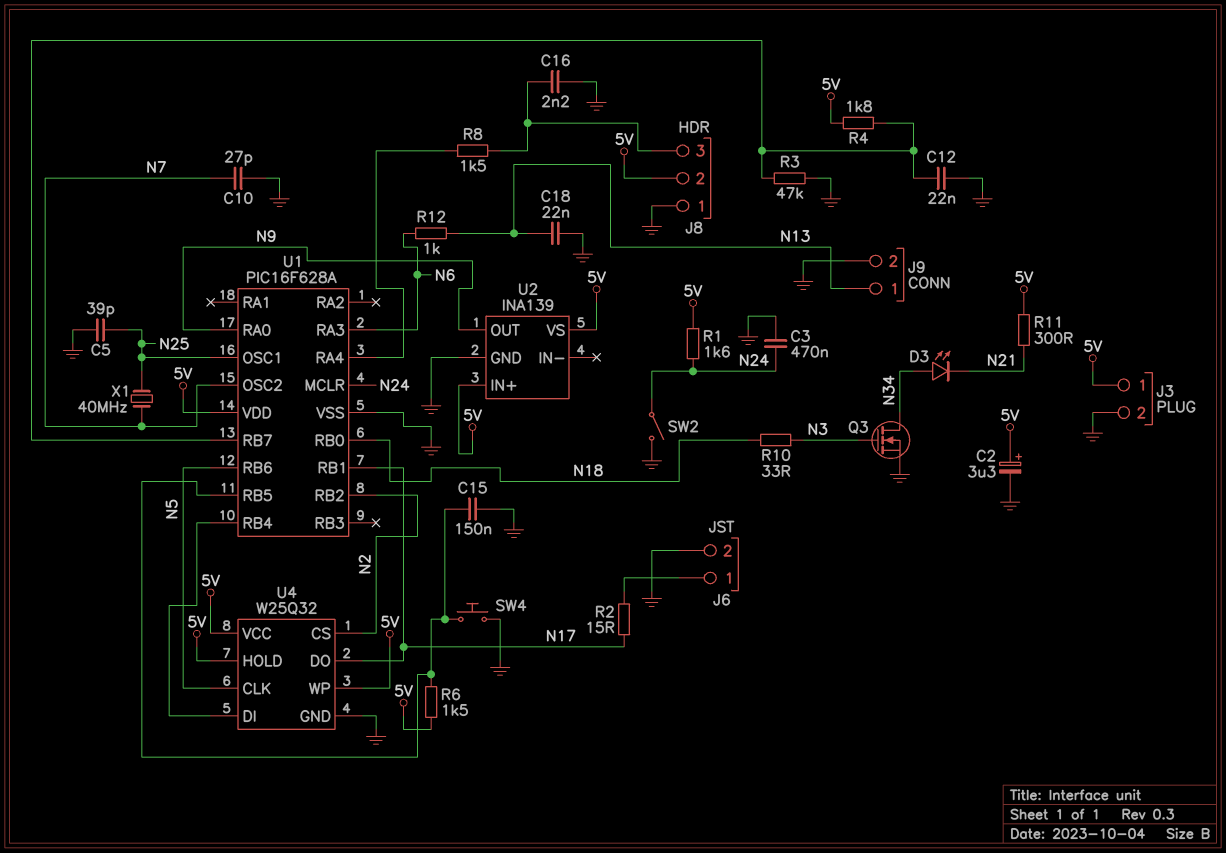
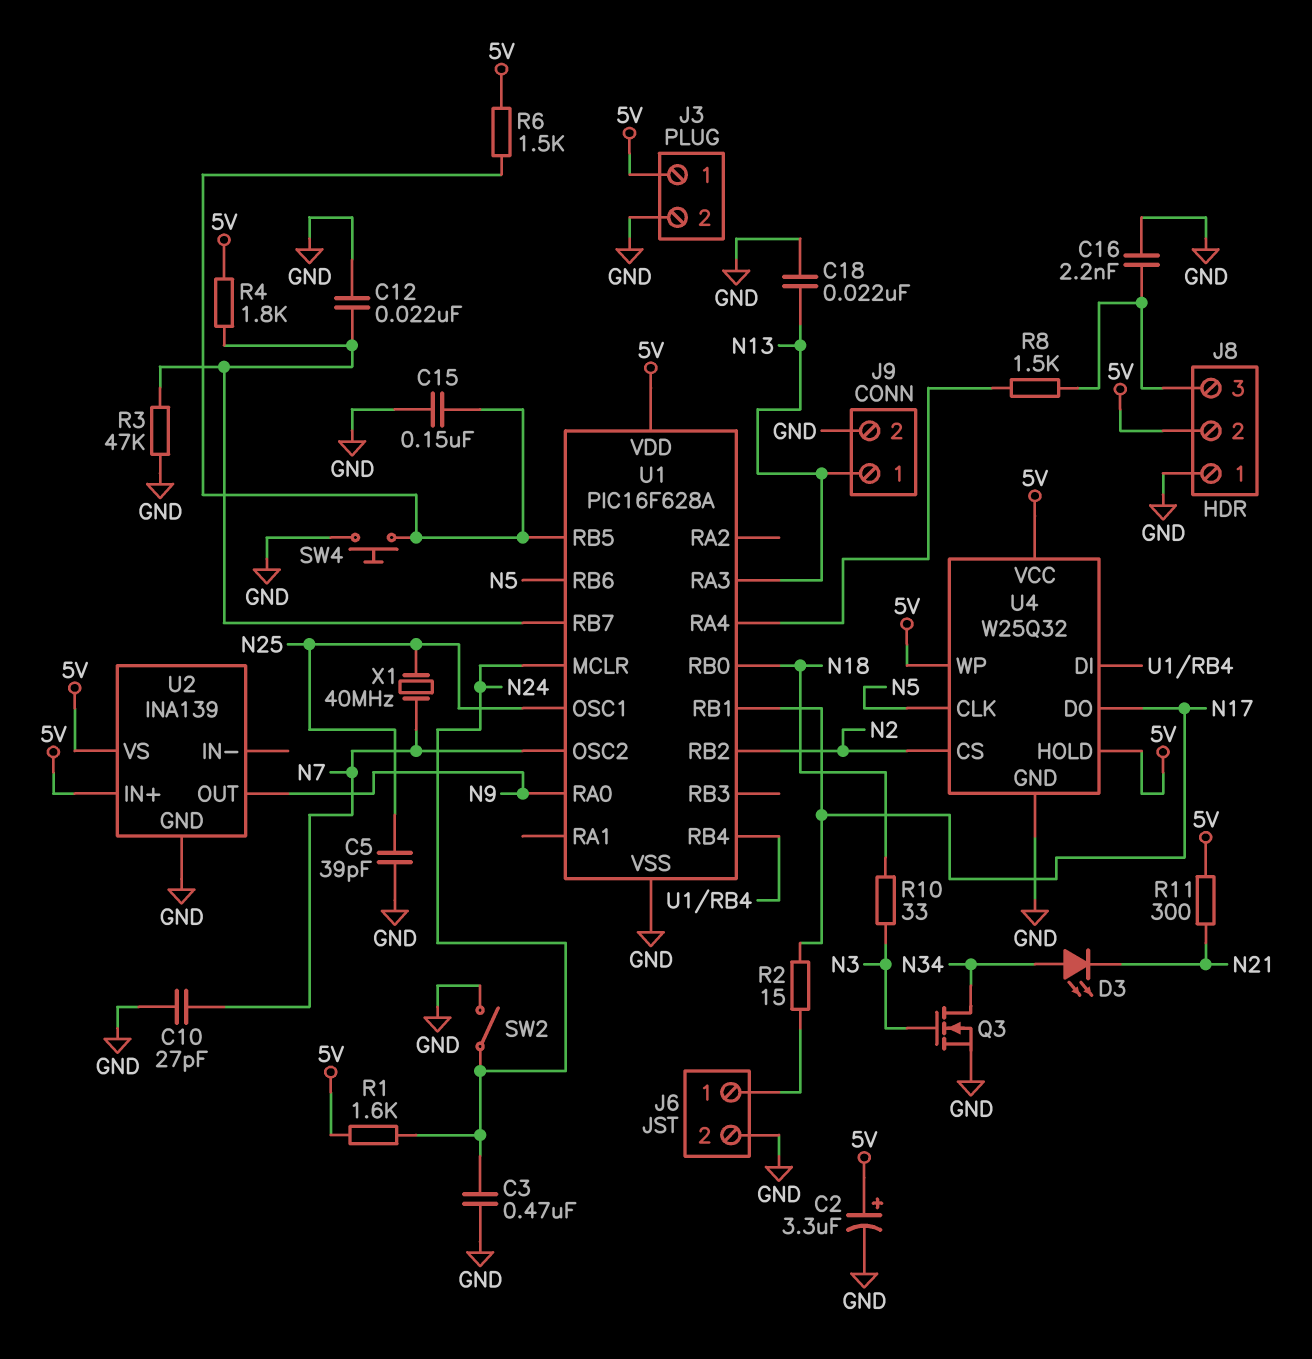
R12: 1k (N6, N13) -> none
U1 pin RA3: N6 -> N13

